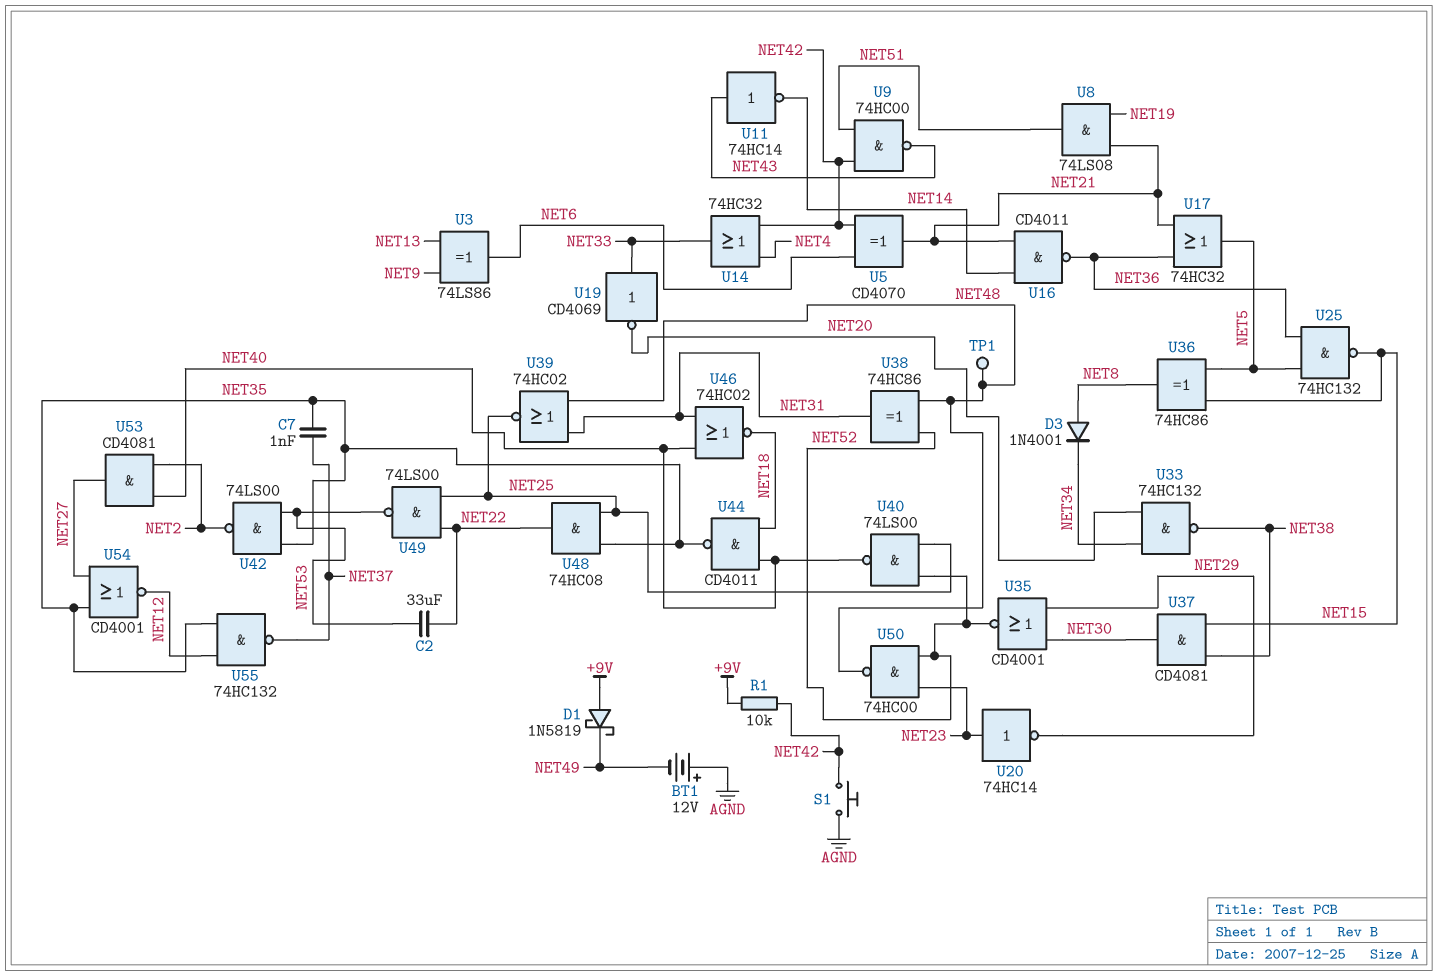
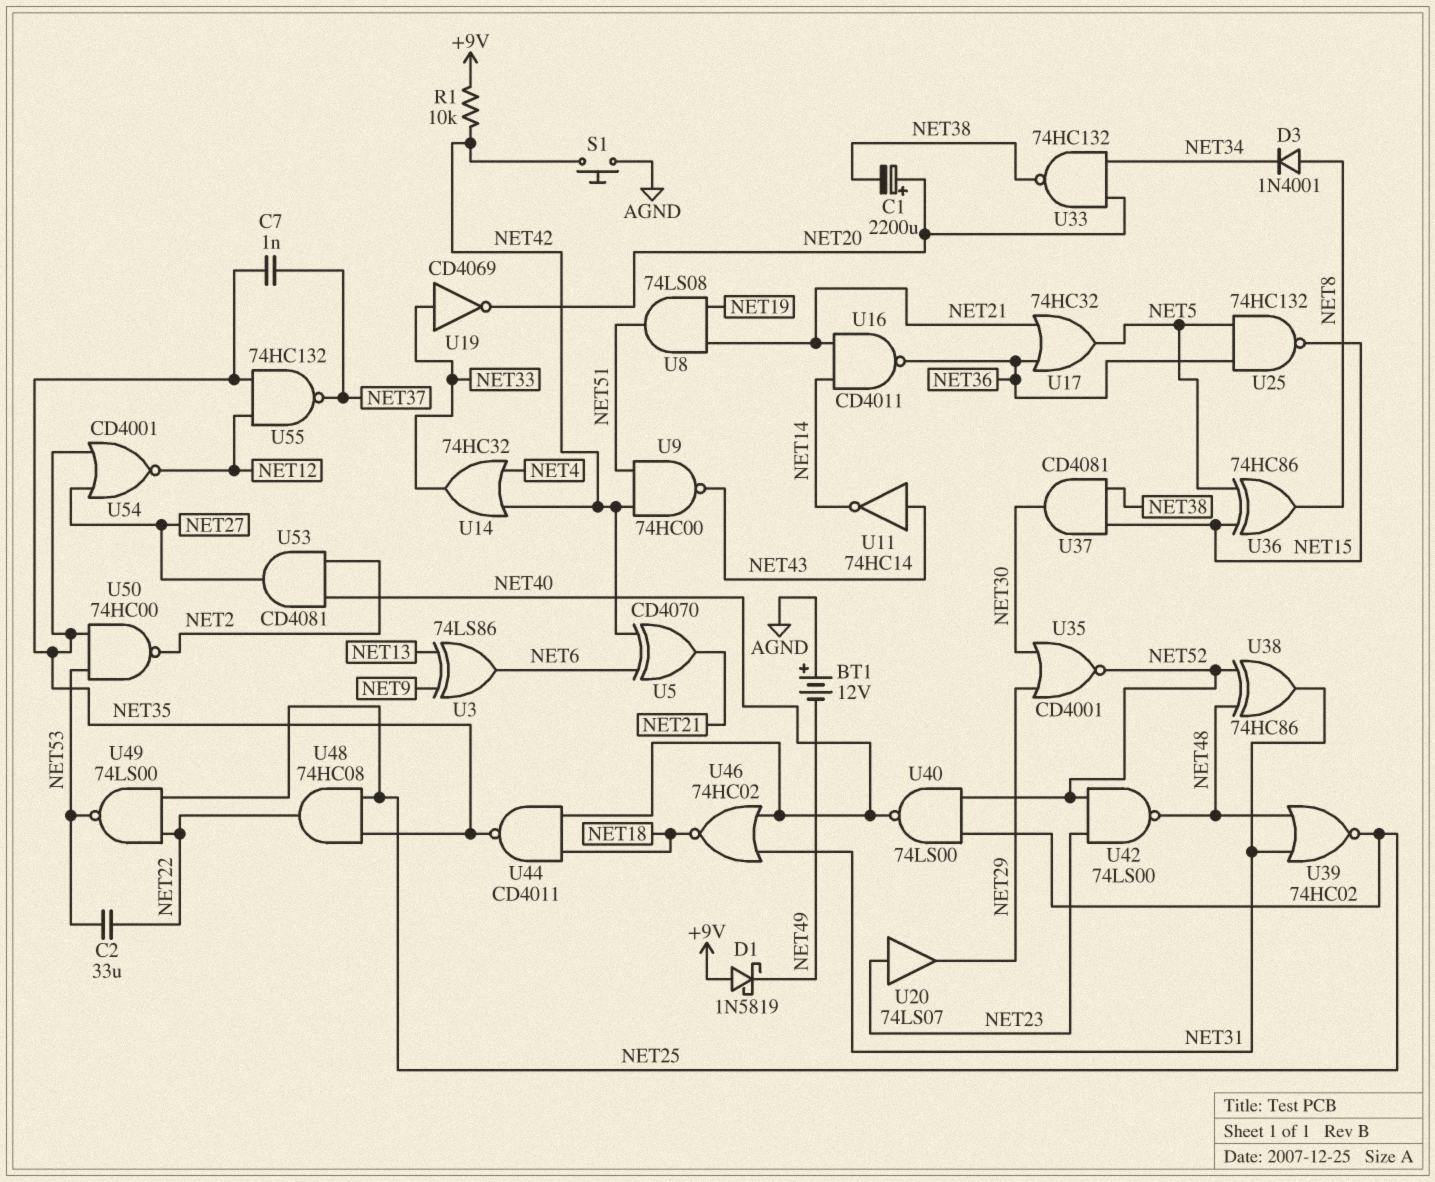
C1: none -> 2200uF (plus NET20, minus NET38)
TP1: test point (NET48) -> none
U20: NOT 74HC14 (in NET23, out NET29) -> buffer 74LS07 (in NET23, out NET29)
U42: NAND 74LS00 (in NET35, in NET53, out NET2) -> NAND 74LS00 (in NET23, in NET52, out NET48)
U50: NAND 74HC00 (in NET23, in NET52, out NET48) -> NAND 74HC00 (in NET35, in NET53, out NET2)

